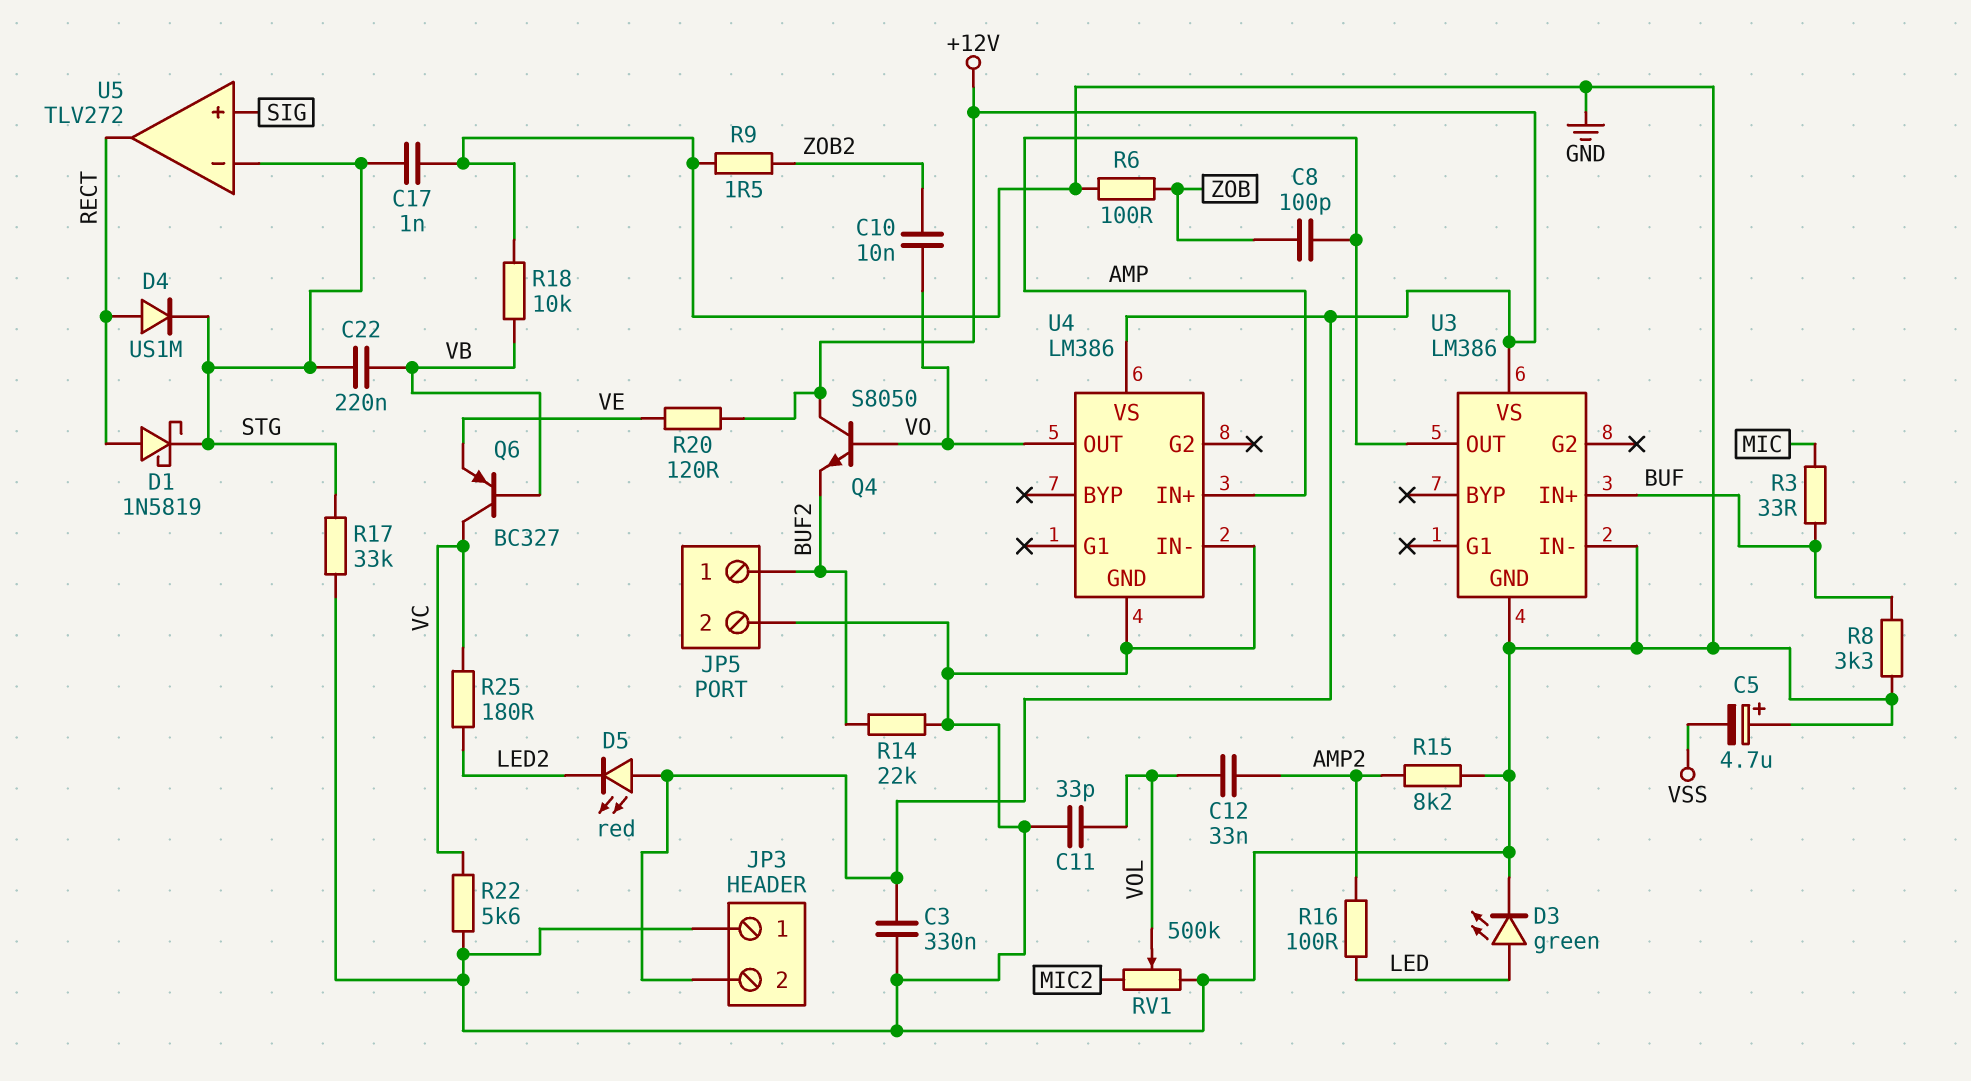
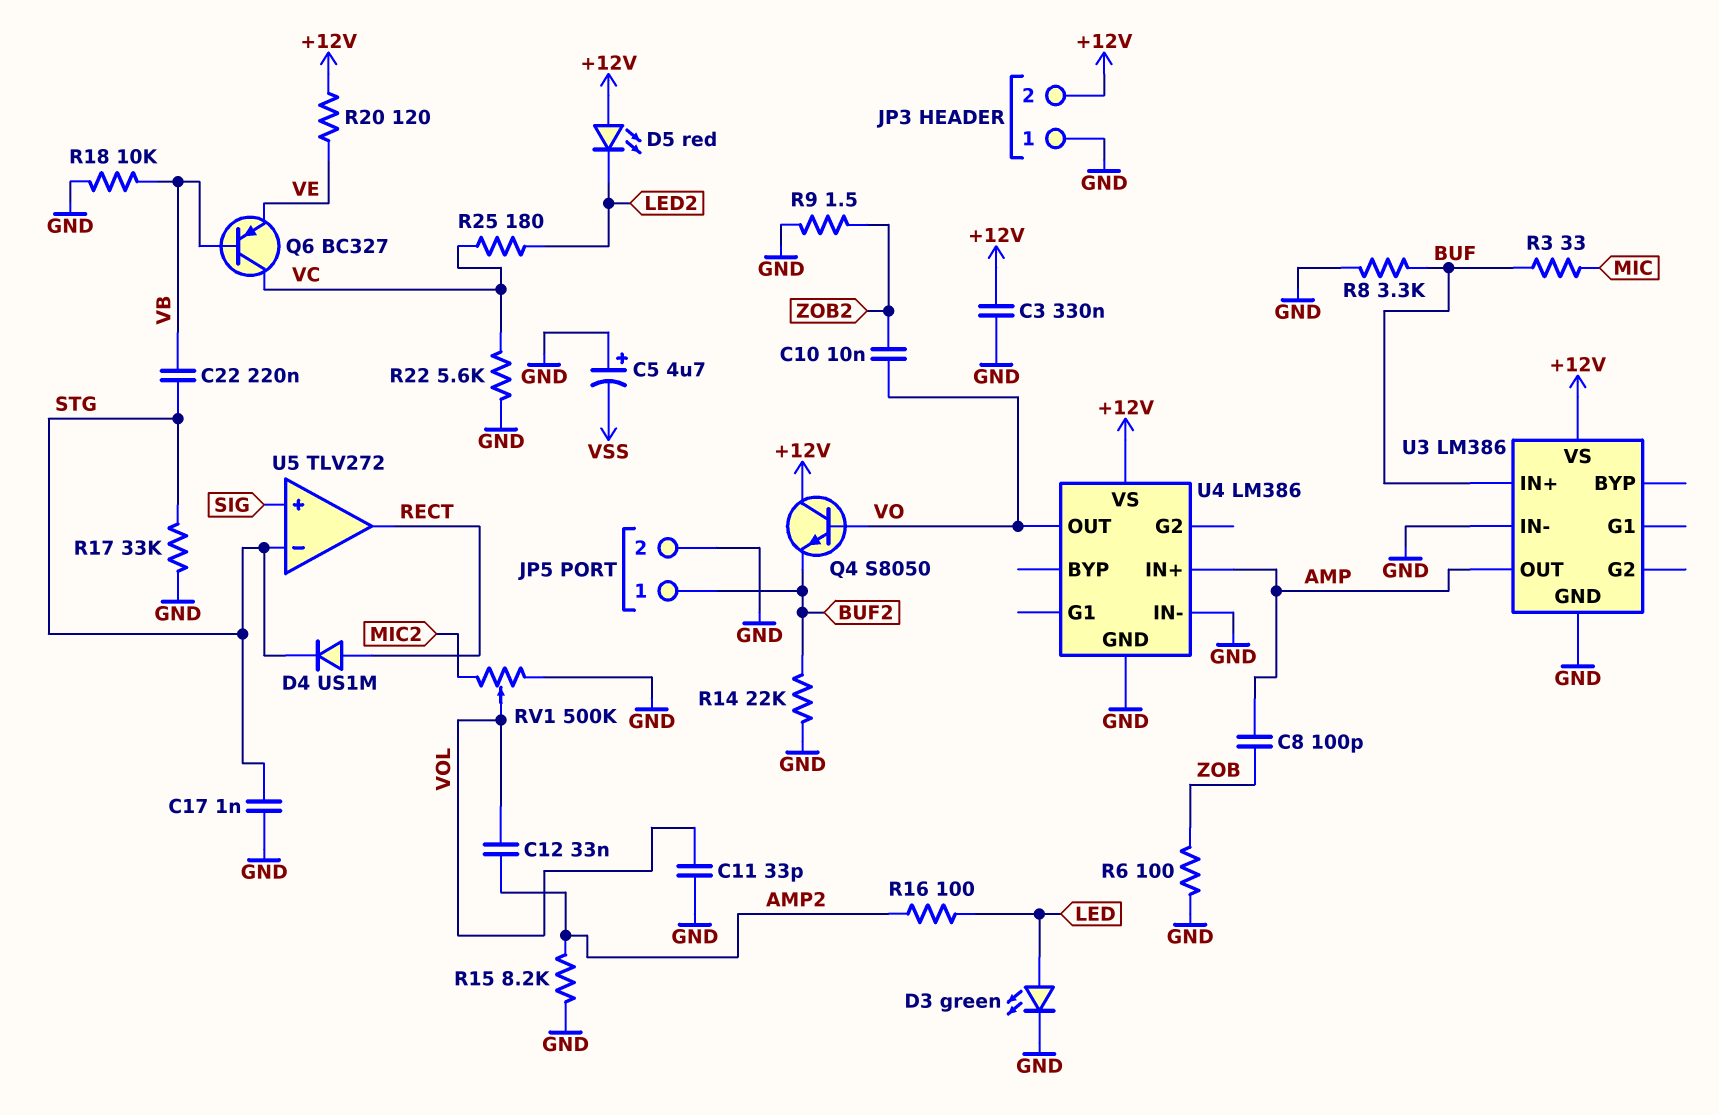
D1: schottky 1N5819 (A RECT, K STG) -> none

